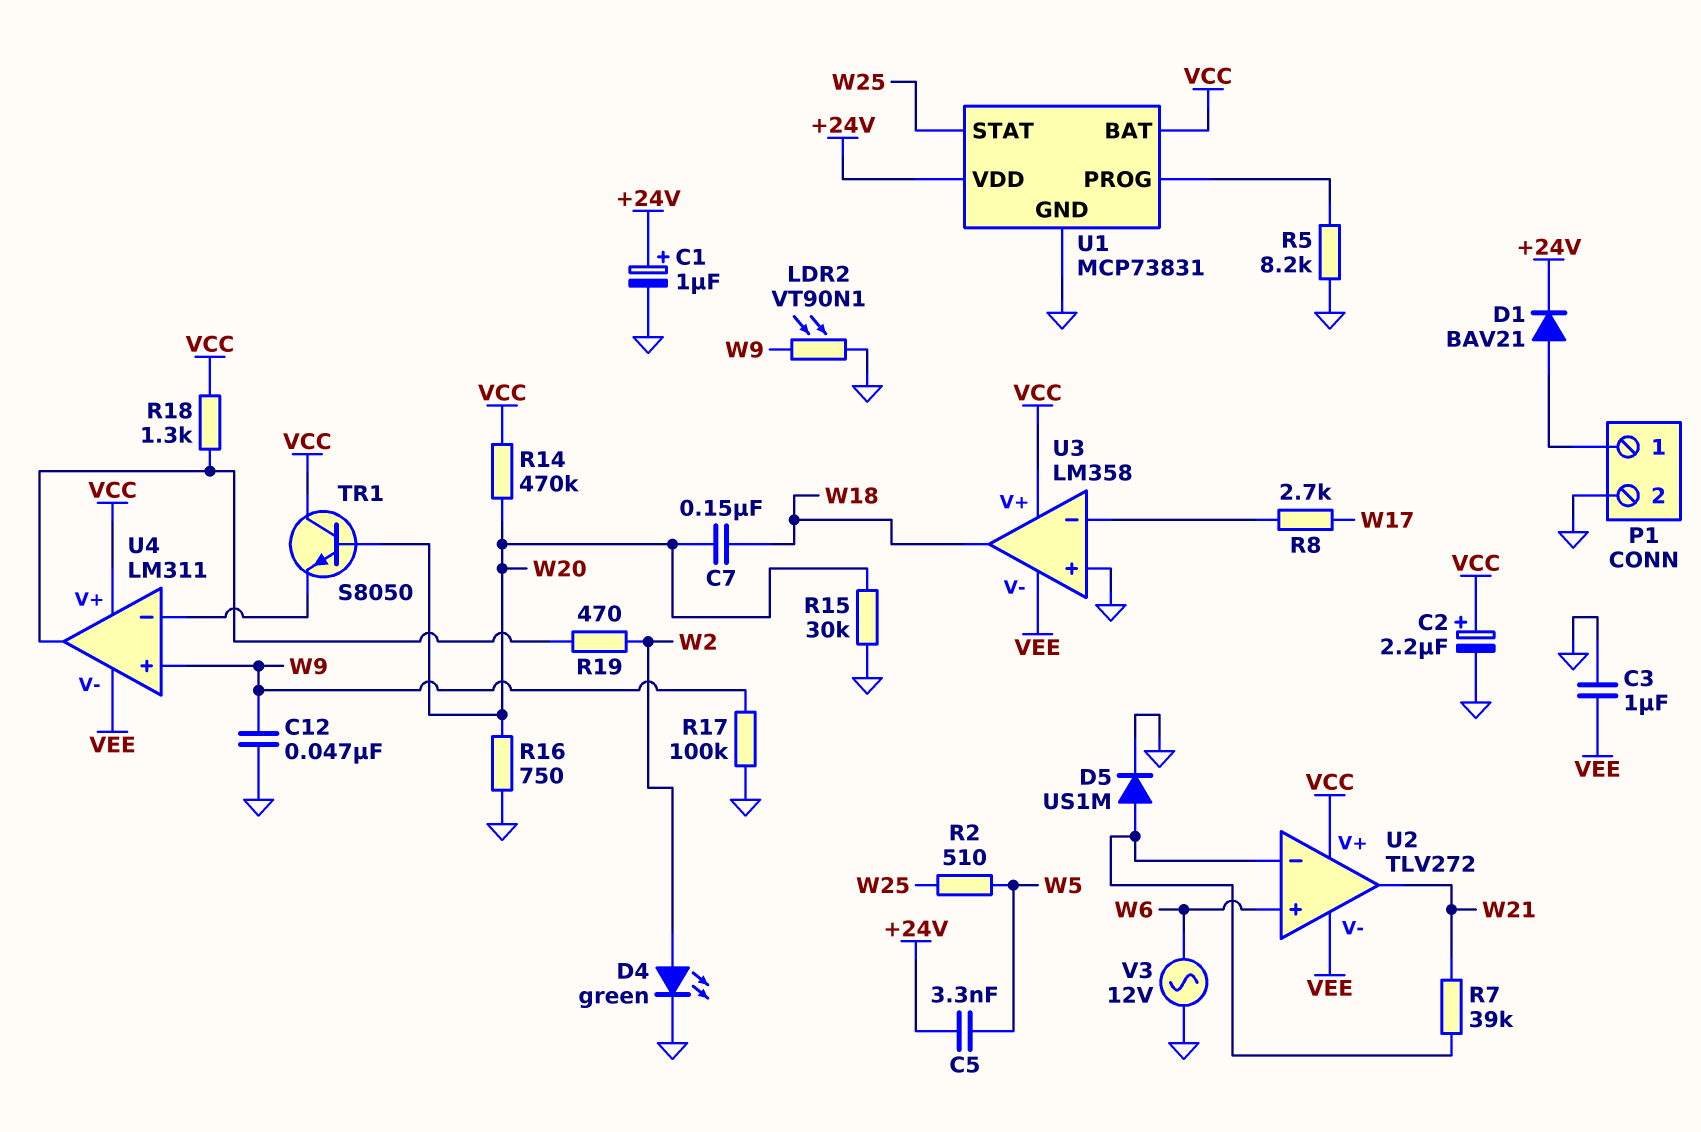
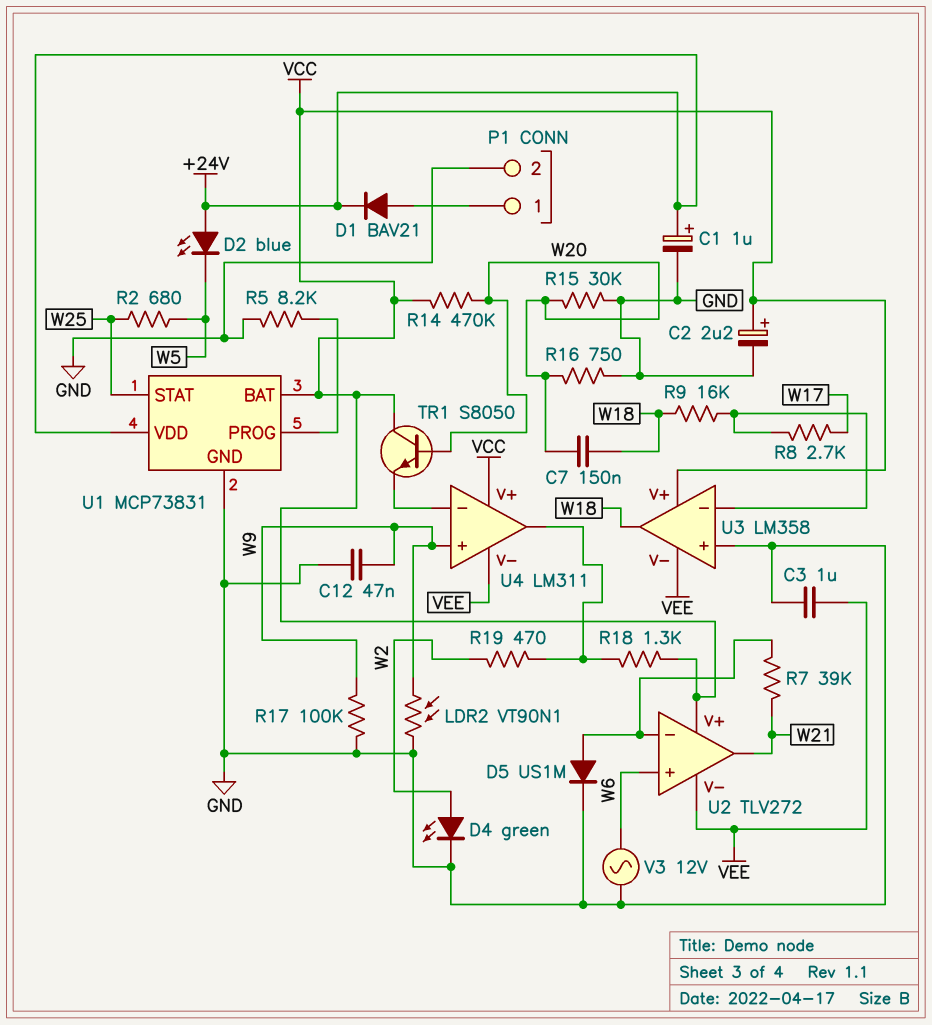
C5: 3.3nF (+24V, W5) -> none
D2: none -> LED blue (A +24V, K W5)
R2: 510 (W5, W25) -> 680 (W5, W25)
R9: none -> 16k (U3/in-, W18)

